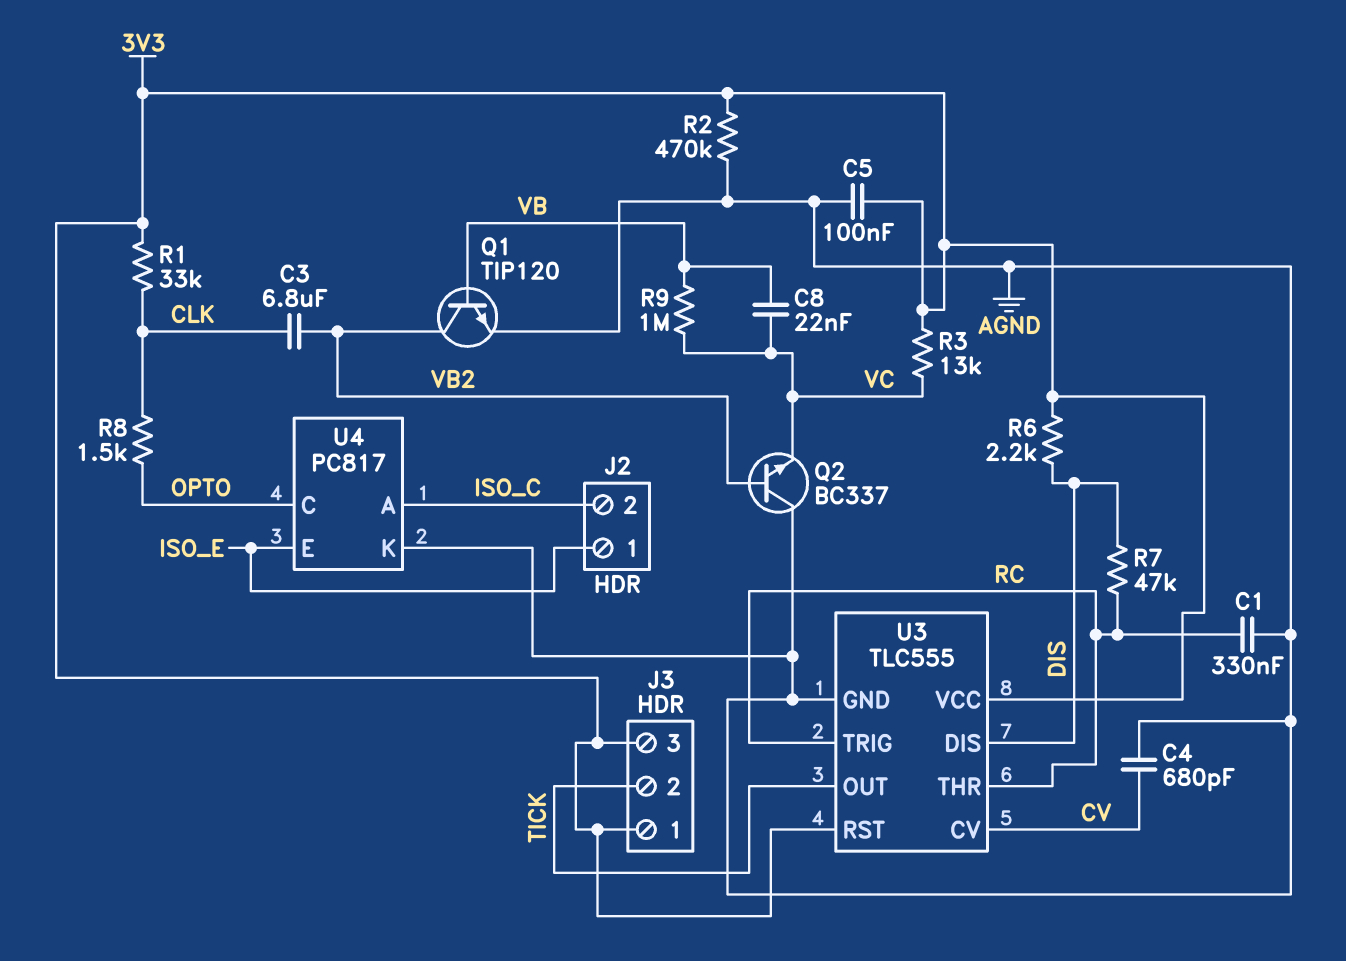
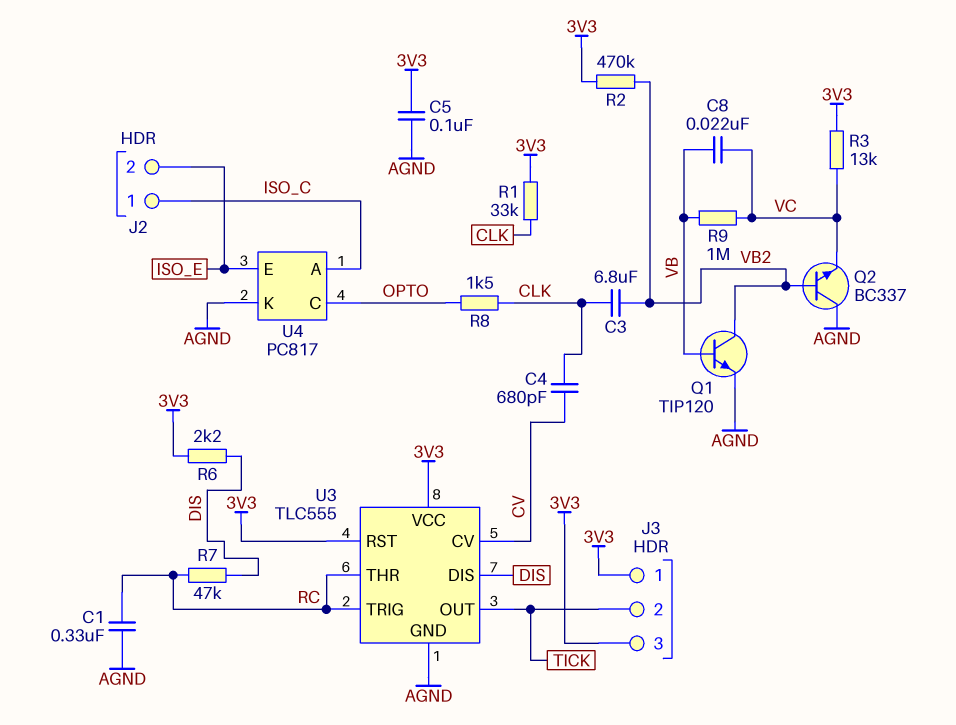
C4: 680pF (AGND, CV) -> 680pF (CLK, CV)
J2 pin 1: ISO_E -> ISO_C
J2 pin 2: ISO_C -> ISO_E
R2: 470k (3V3, AGND) -> 470k (3V3, VB2)

